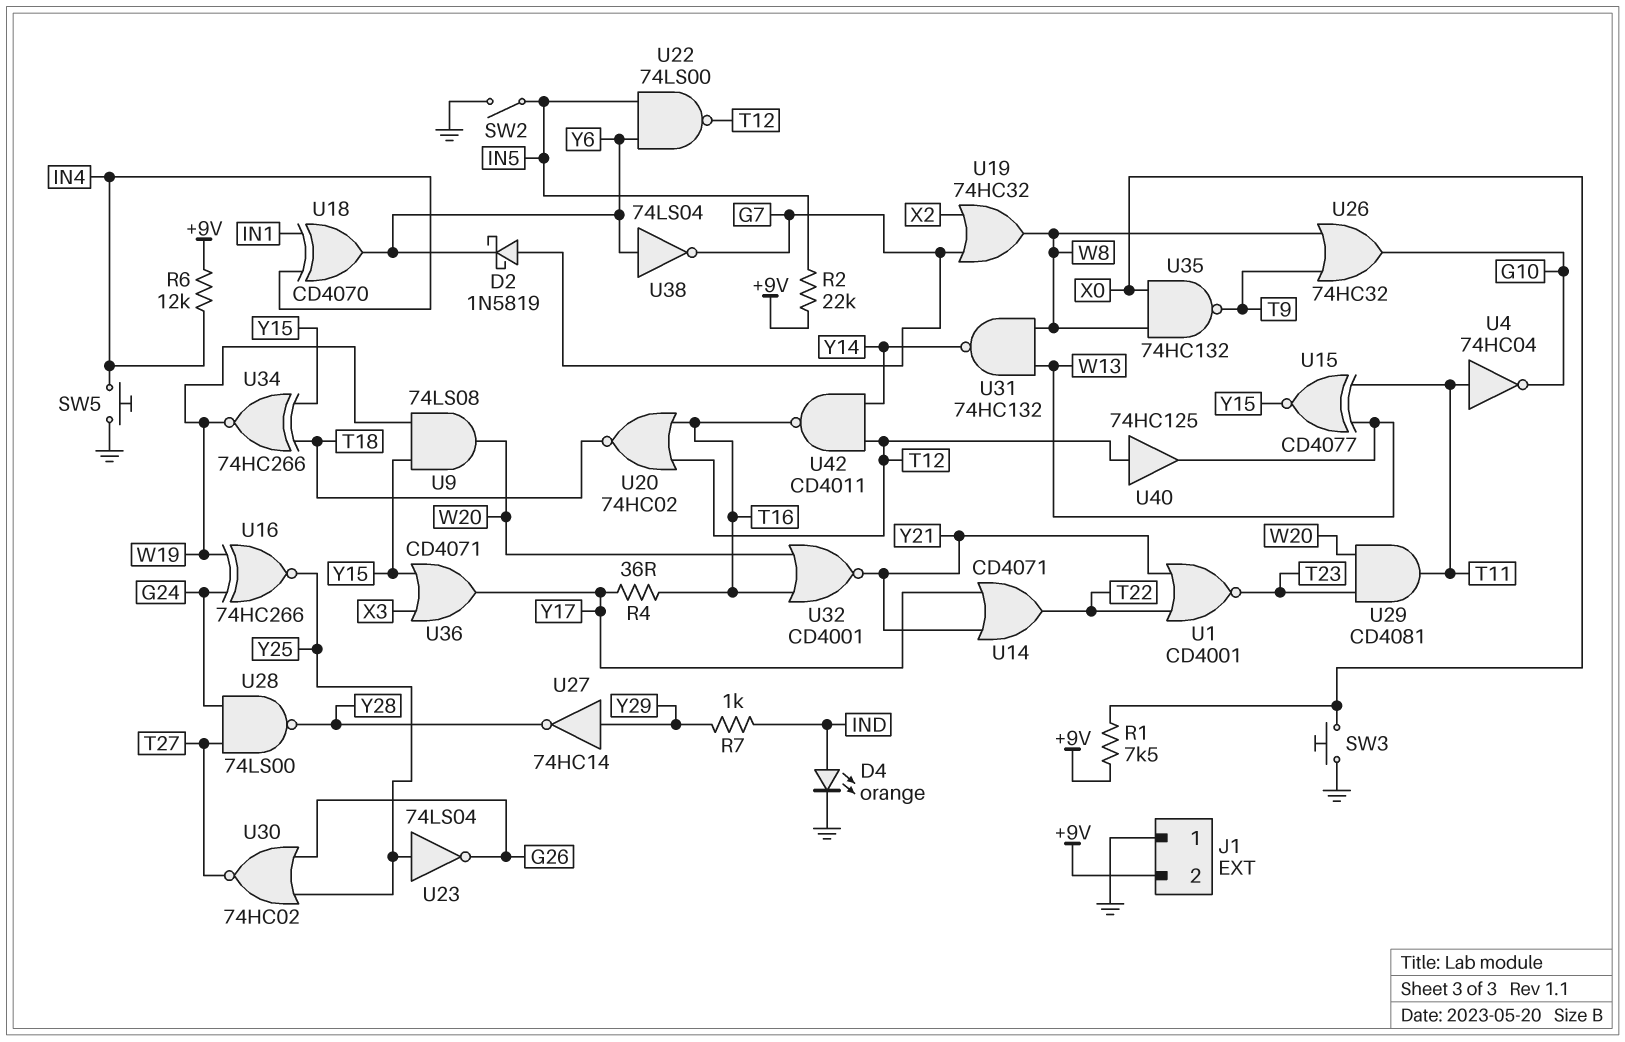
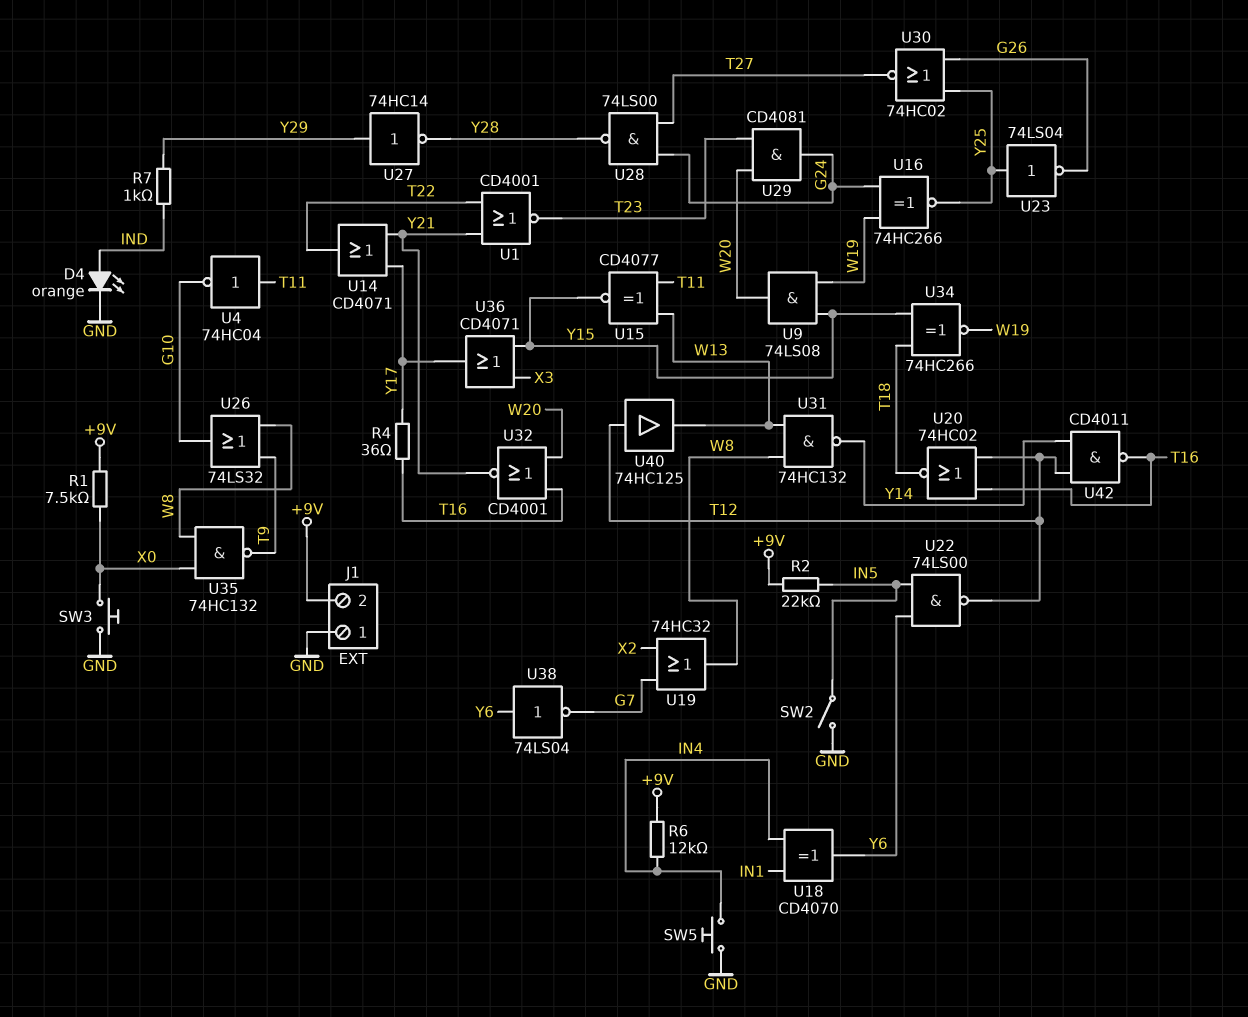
D2: schottky 1N5819 (A G7, K Y6) -> none
U26: OR 74HC32 (in T9, in W8, out G10) -> OR 74LS32 (in T9, in W8, out G10)
U29: AND CD4081 (in T23, in W20, out T11) -> AND CD4081 (in T23, in W20, out G24)

